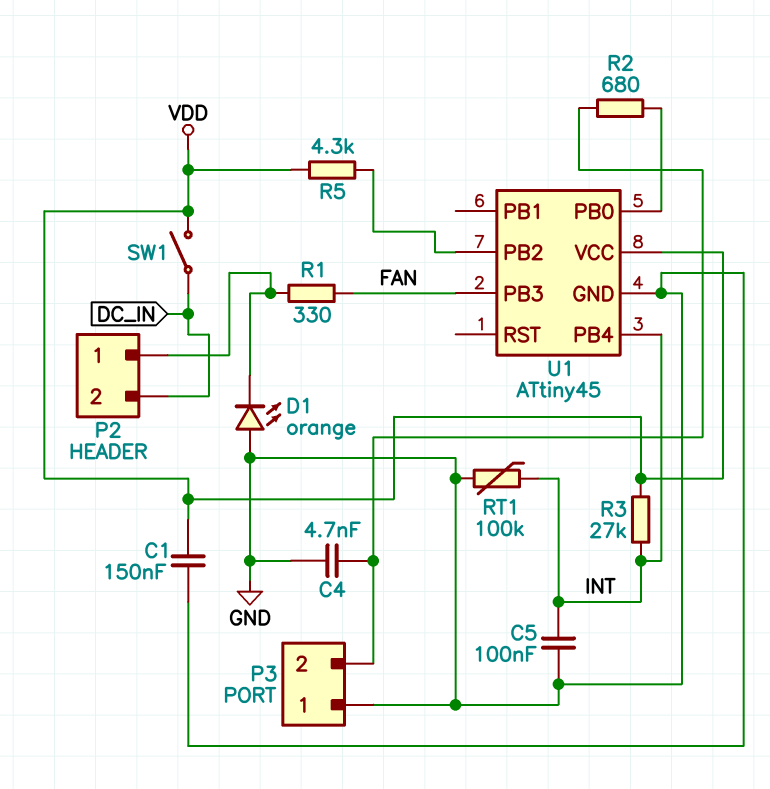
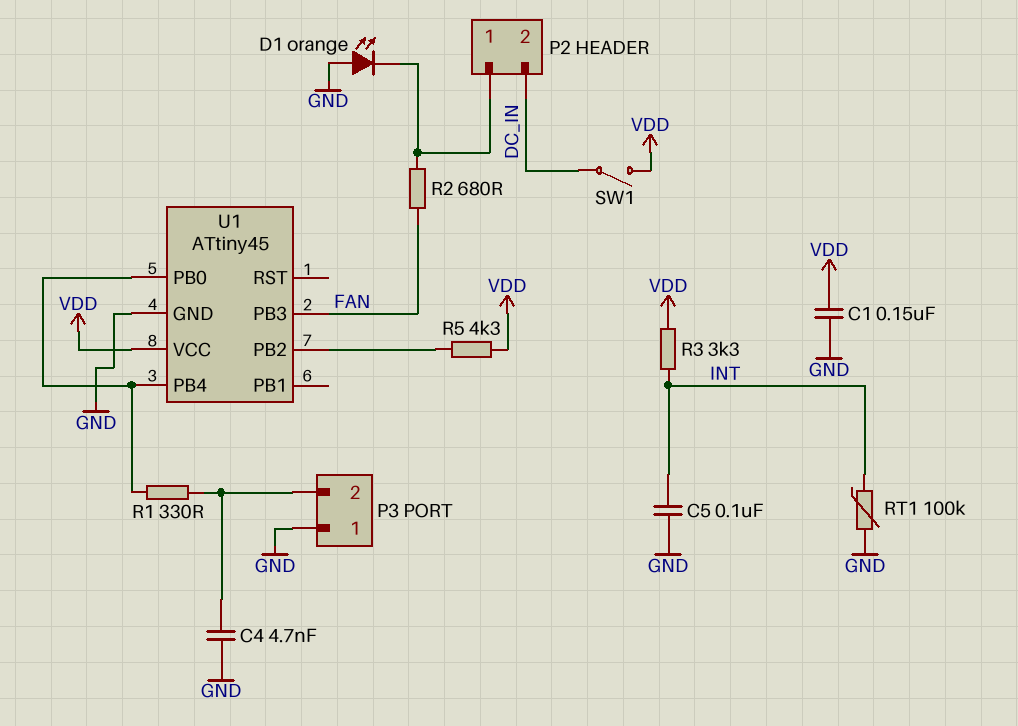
R1: 330 (FAN, P2/1) -> 330 (P3/2, U1/PB0)
R2: 680 (P3/2, U1/PB0) -> 680 (FAN, P2/1)
R3: 27k (INT, VDD) -> 3.3k (INT, VDD)
U1 pin PB4: INT -> U1/PB0

